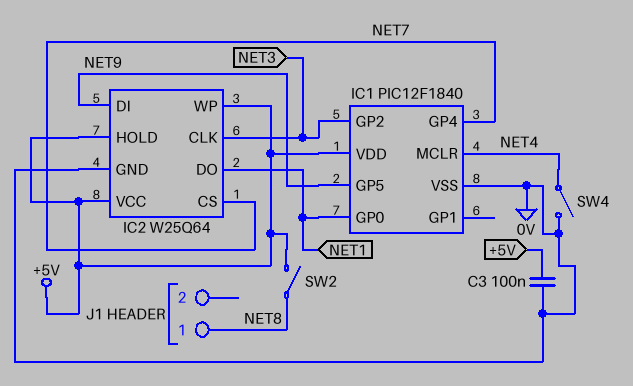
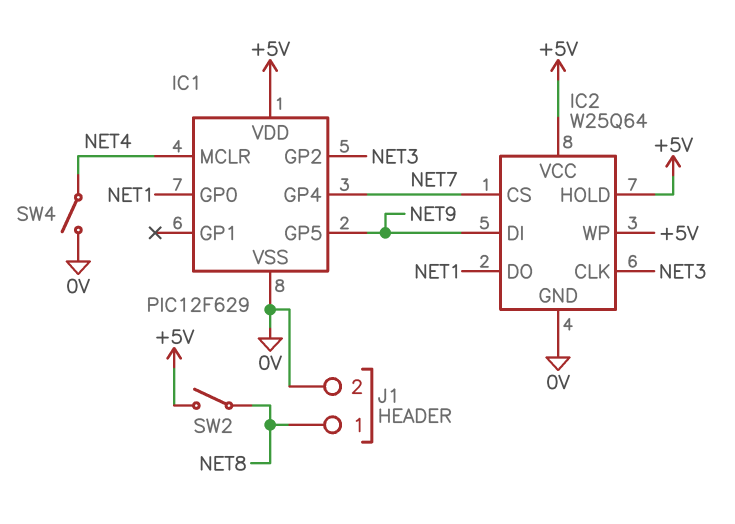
C3: 100nF (+5V, 0V) -> none
IC1: PIC12F1840 -> PIC12F629
J1 pin 2: none -> 0V

